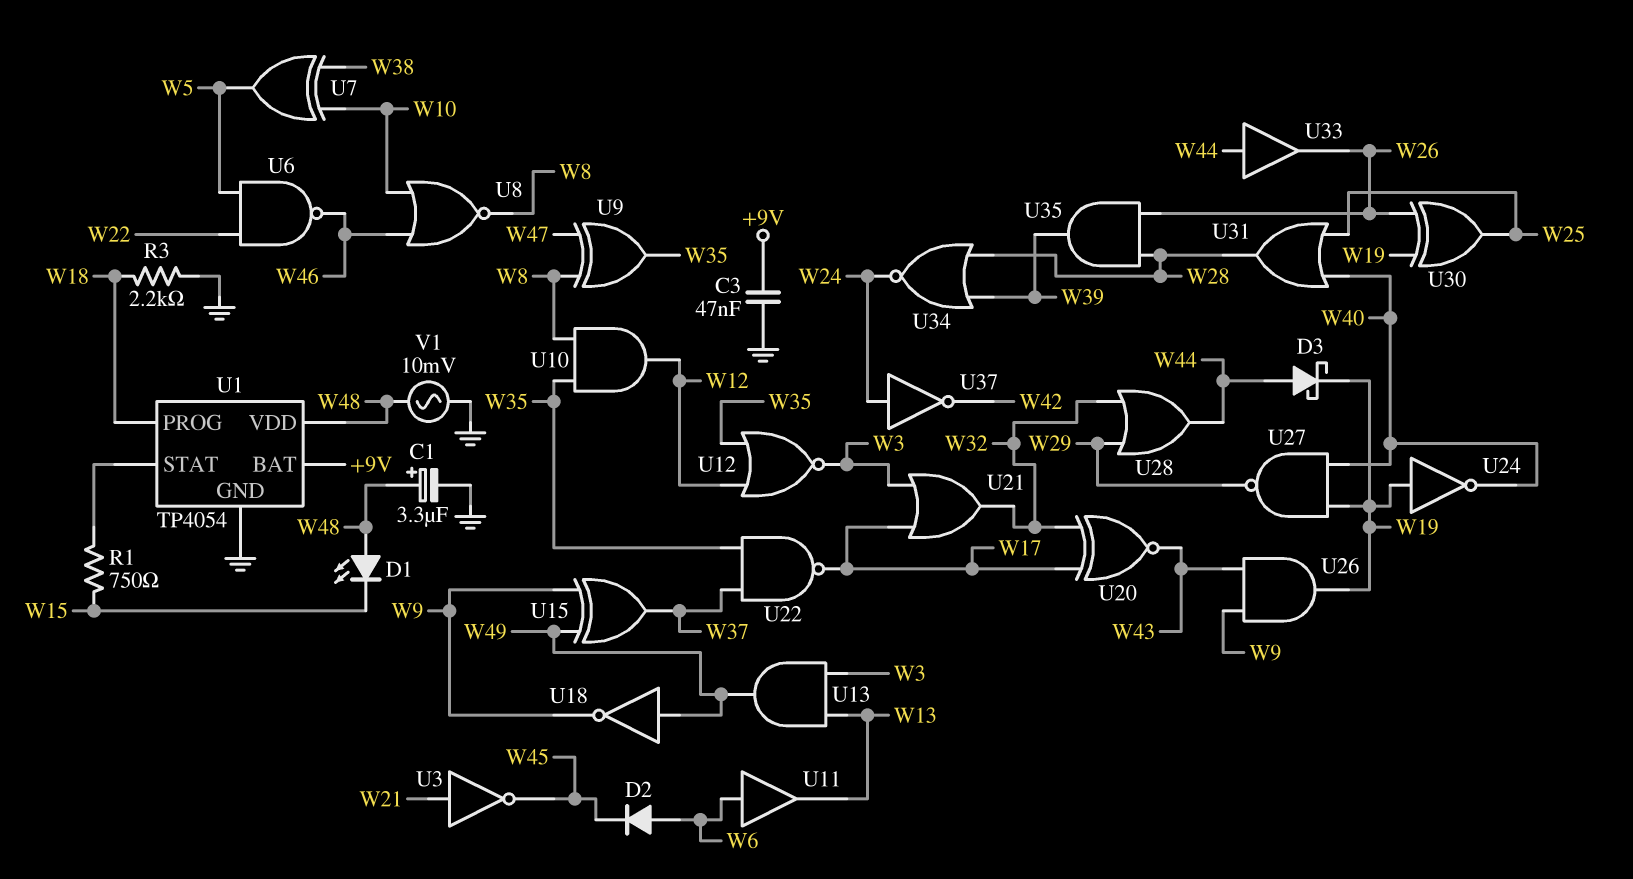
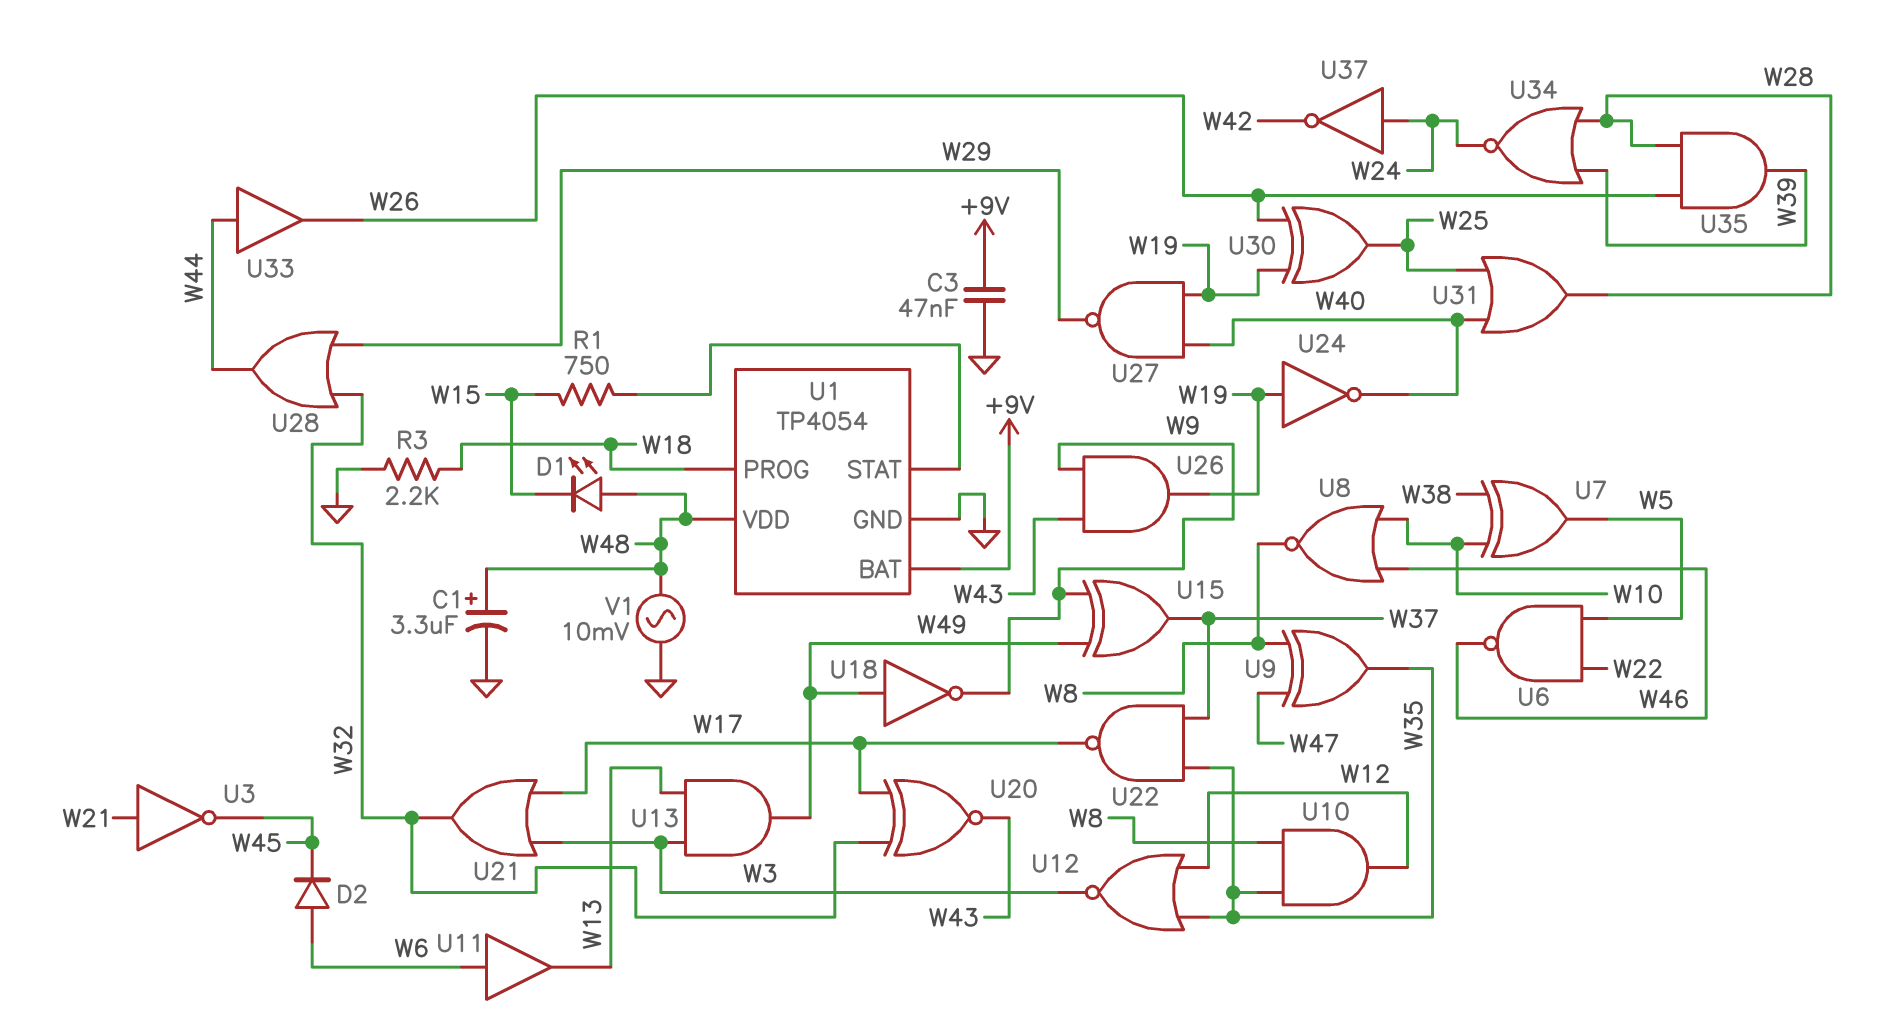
D3: schottky (A W44, K W19) -> none

